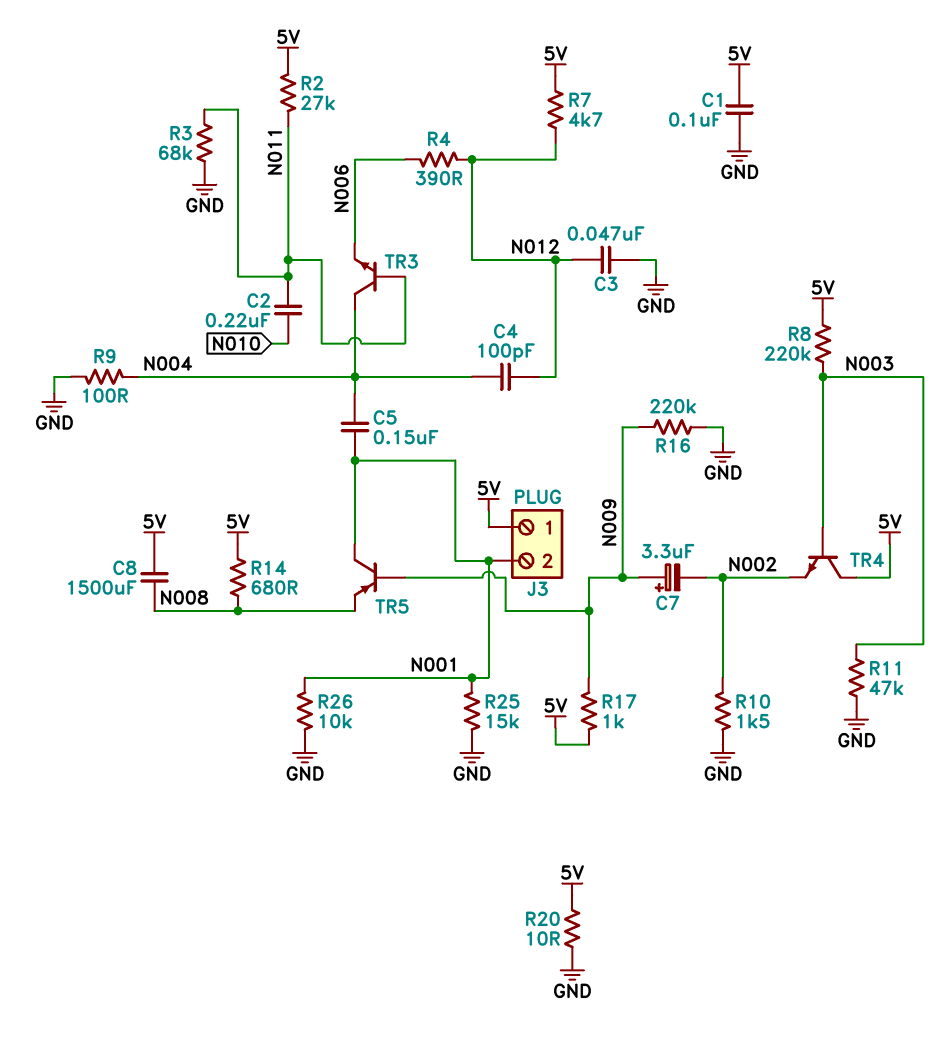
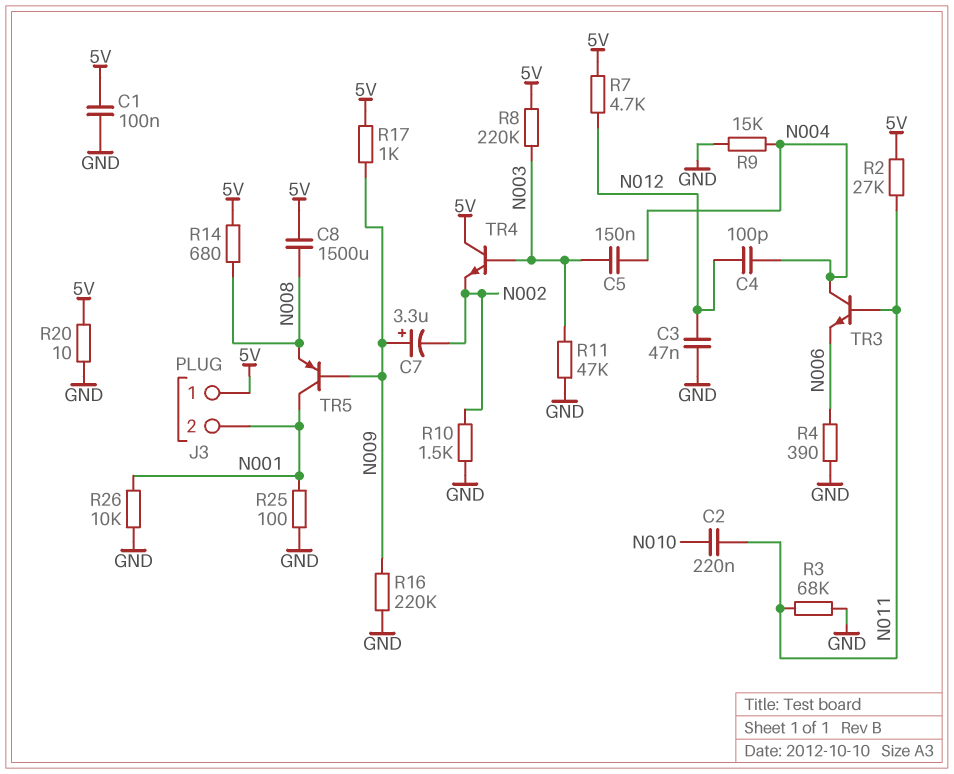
C5: 150nF (N001, N004) -> 150nF (N003, N004)
R4: 390 (N006, N012) -> 390 (GND, N006)
R9: 100 (GND, N004) -> 15k (GND, N004)
R25: 15k (GND, N001) -> 100 (GND, N001)

